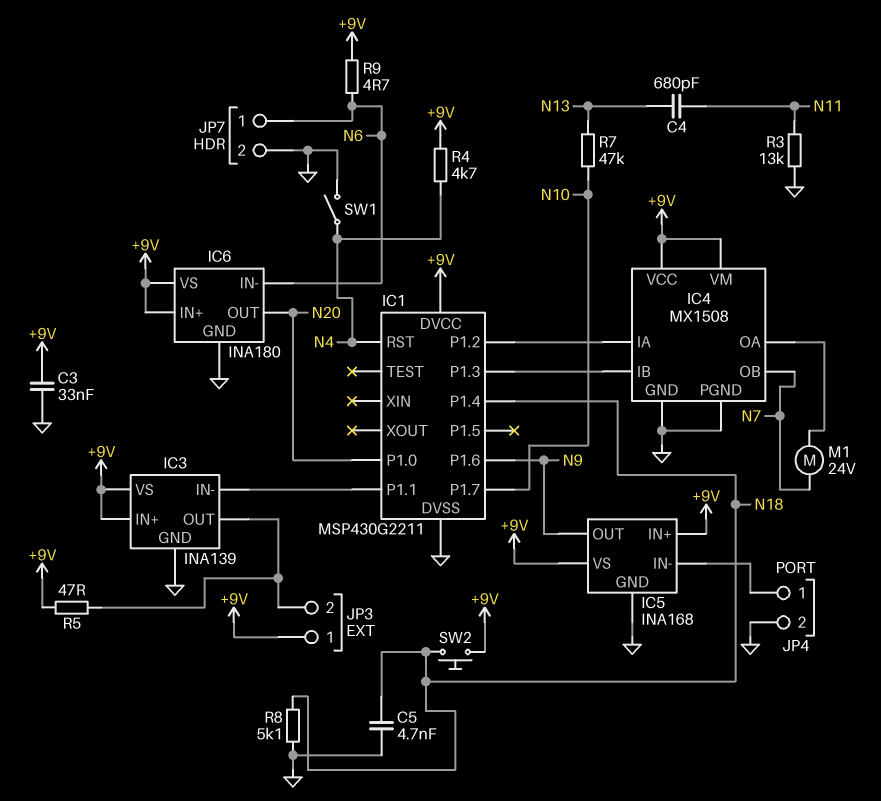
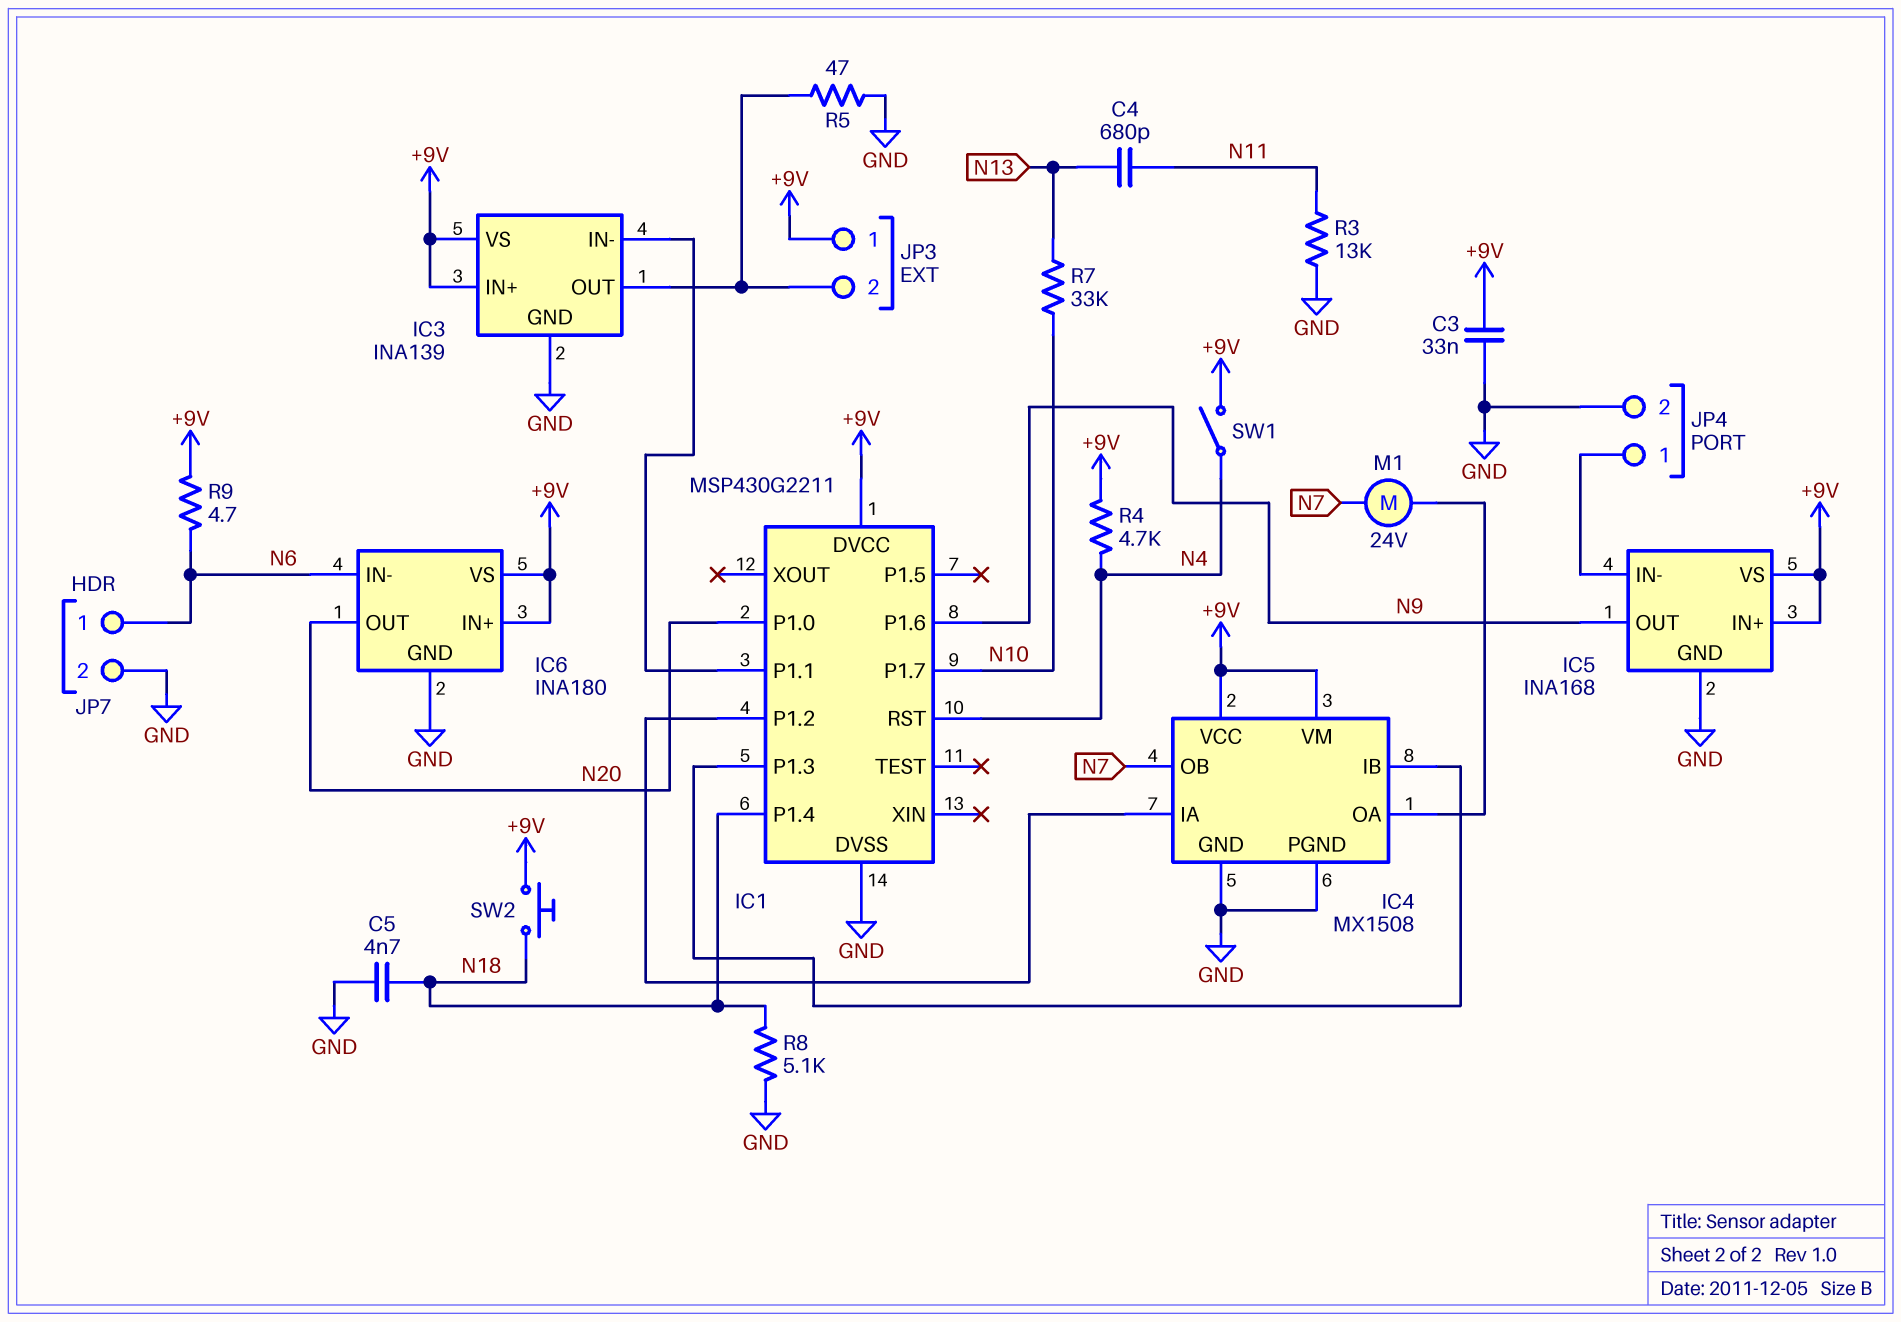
R5: 47 (+9V, IC3/OUT) -> 47 (GND, IC3/OUT)
R7: 47k (N10, N13) -> 33k (N10, N13)
SW1: switch (GND, N4) -> switch (+9V, N4)

